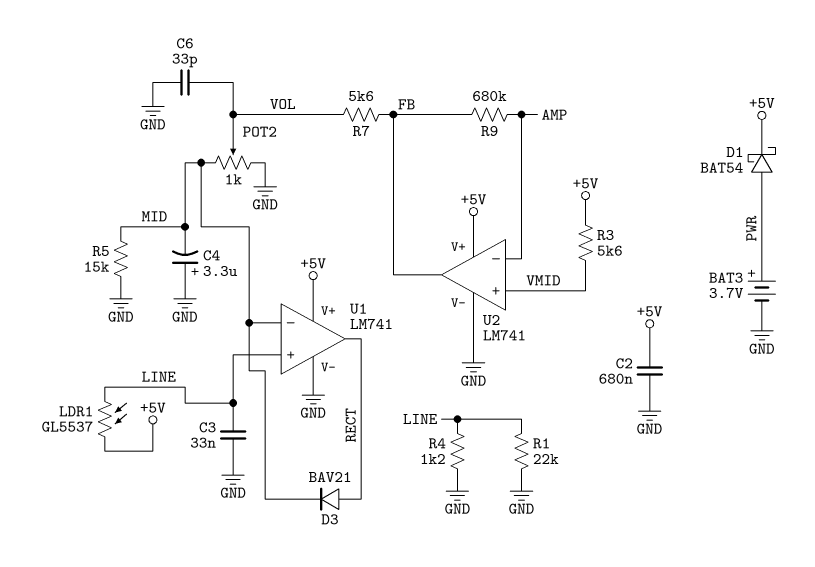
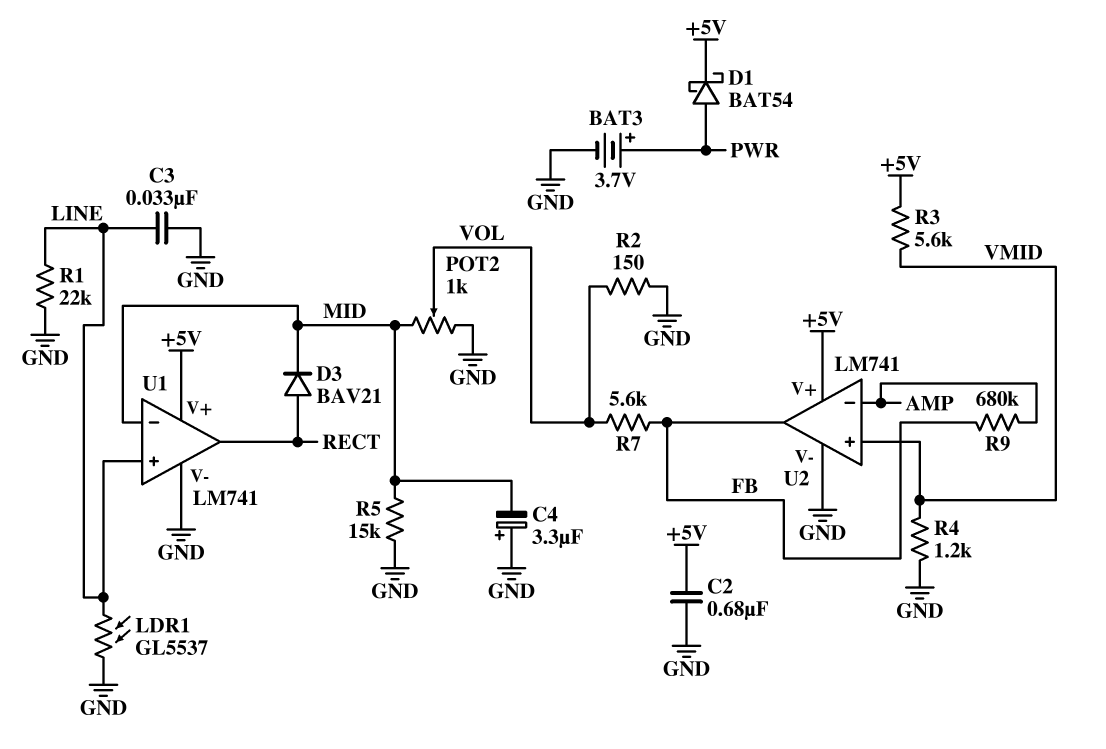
C6: 33pF (GND, VOL) -> none
LDR1: GL5537 (+5V, LINE) -> GL5537 (GND, LINE)
R2: none -> 150 (GND, VOL)
R4: 1.2k (GND, LINE) -> 1.2k (GND, VMID)

